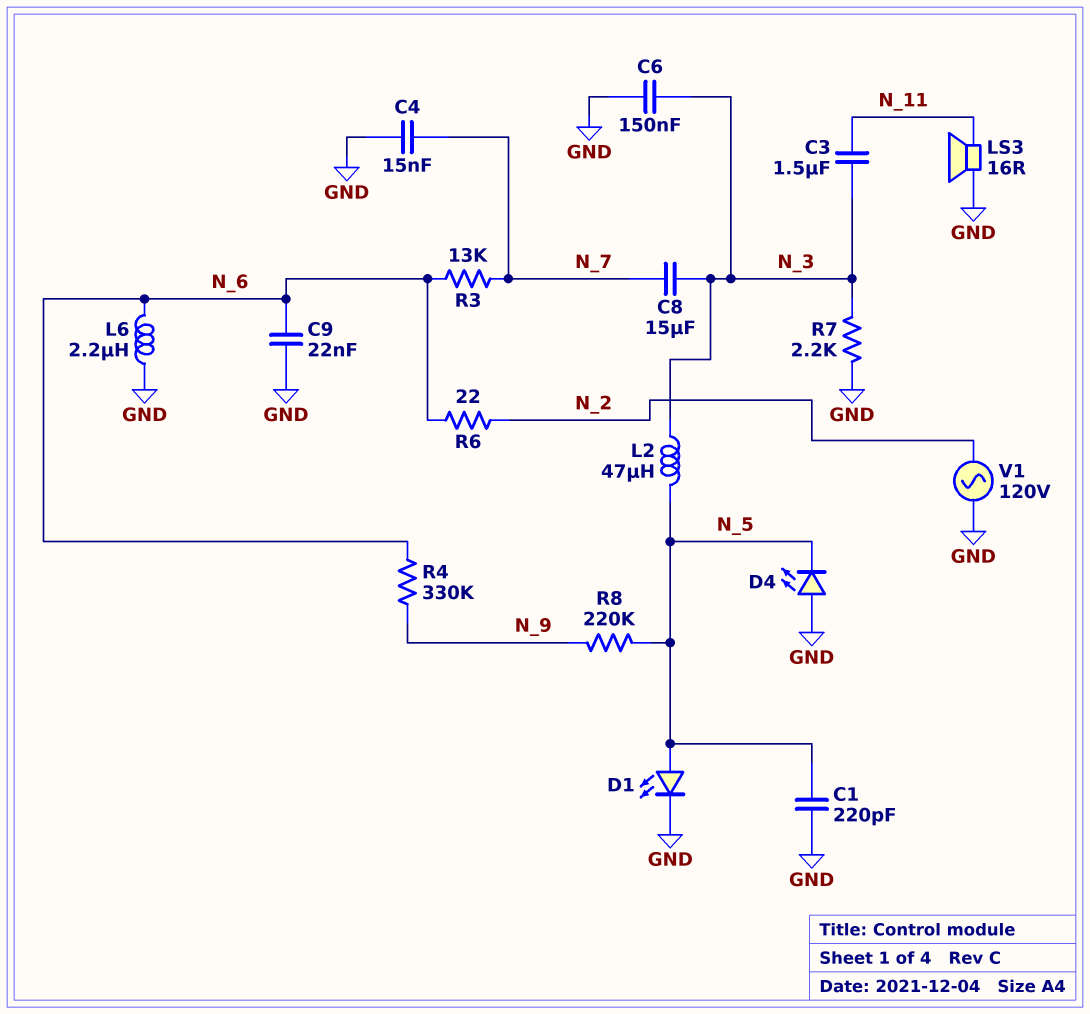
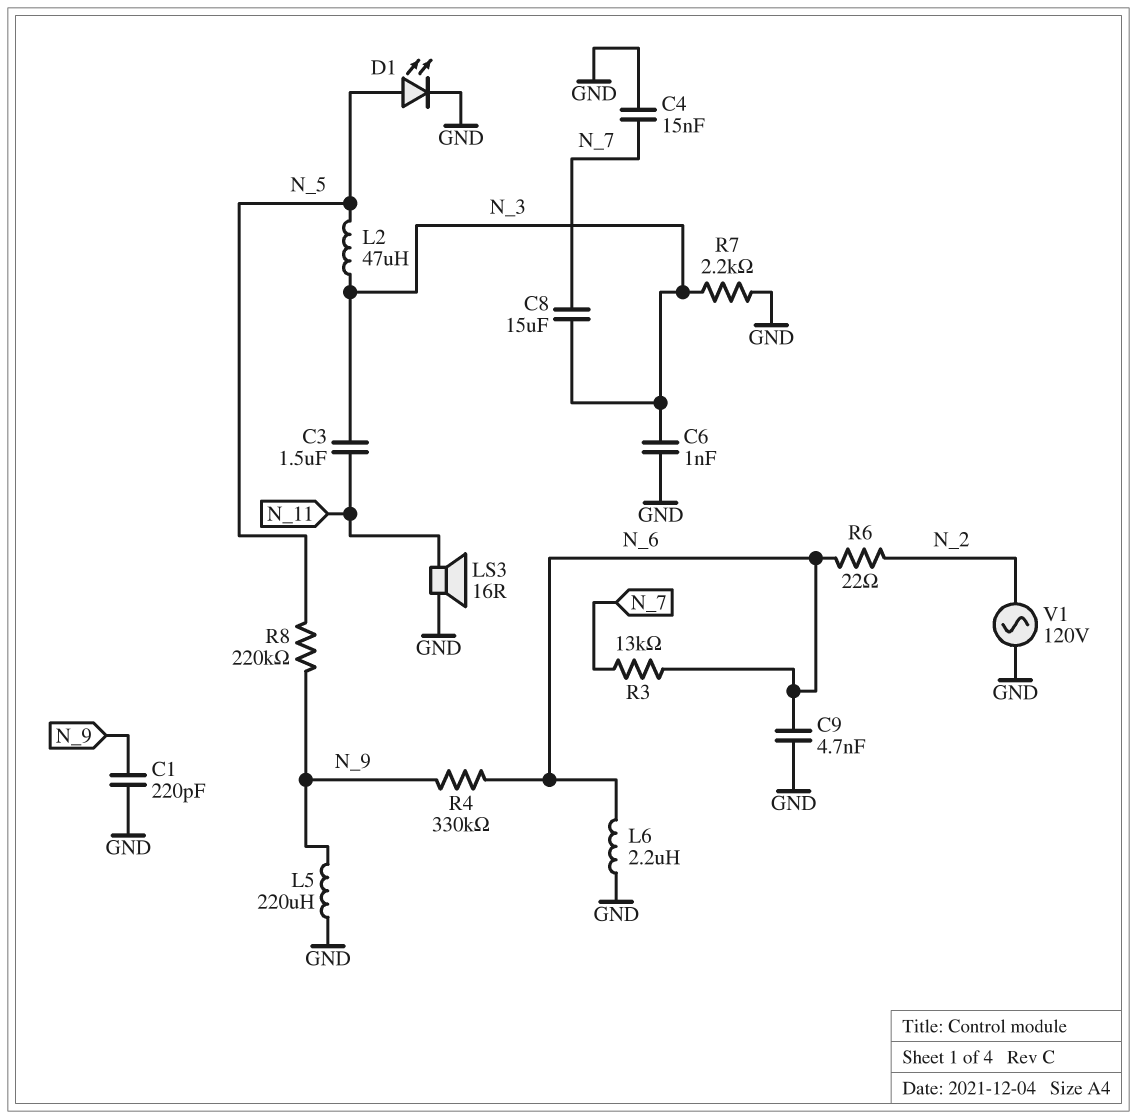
C1: 220pF (GND, N_5) -> 220pF (GND, N_9)
C6: 150nF (GND, N_3) -> 1nF (GND, N_3)
C9: 22nF (GND, N_6) -> 4.7nF (GND, N_6)
D4: LED (A GND, K N_5) -> none
L5: none -> 220uH (GND, N_9)

